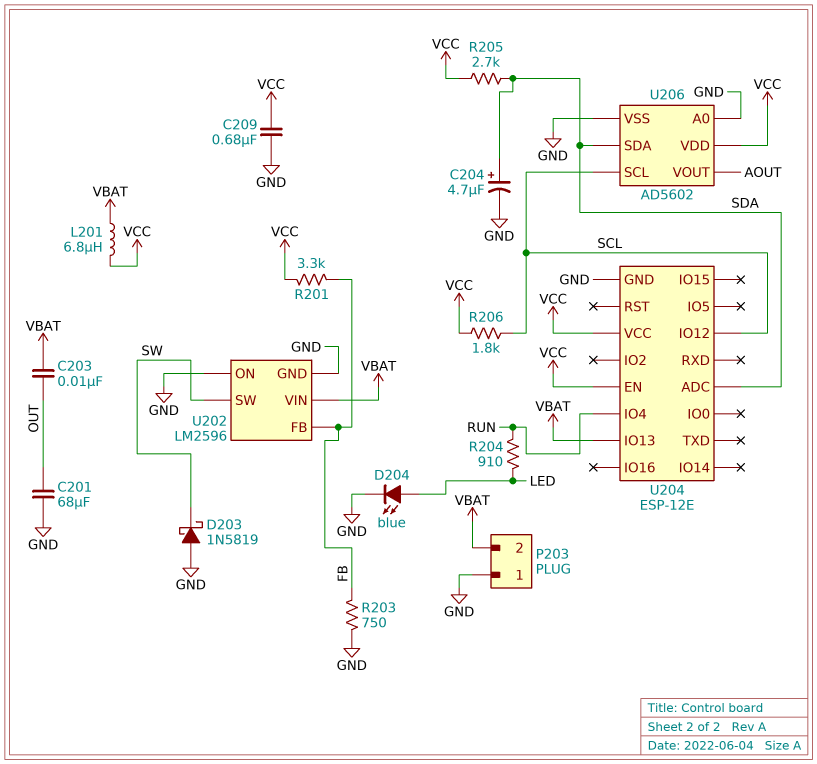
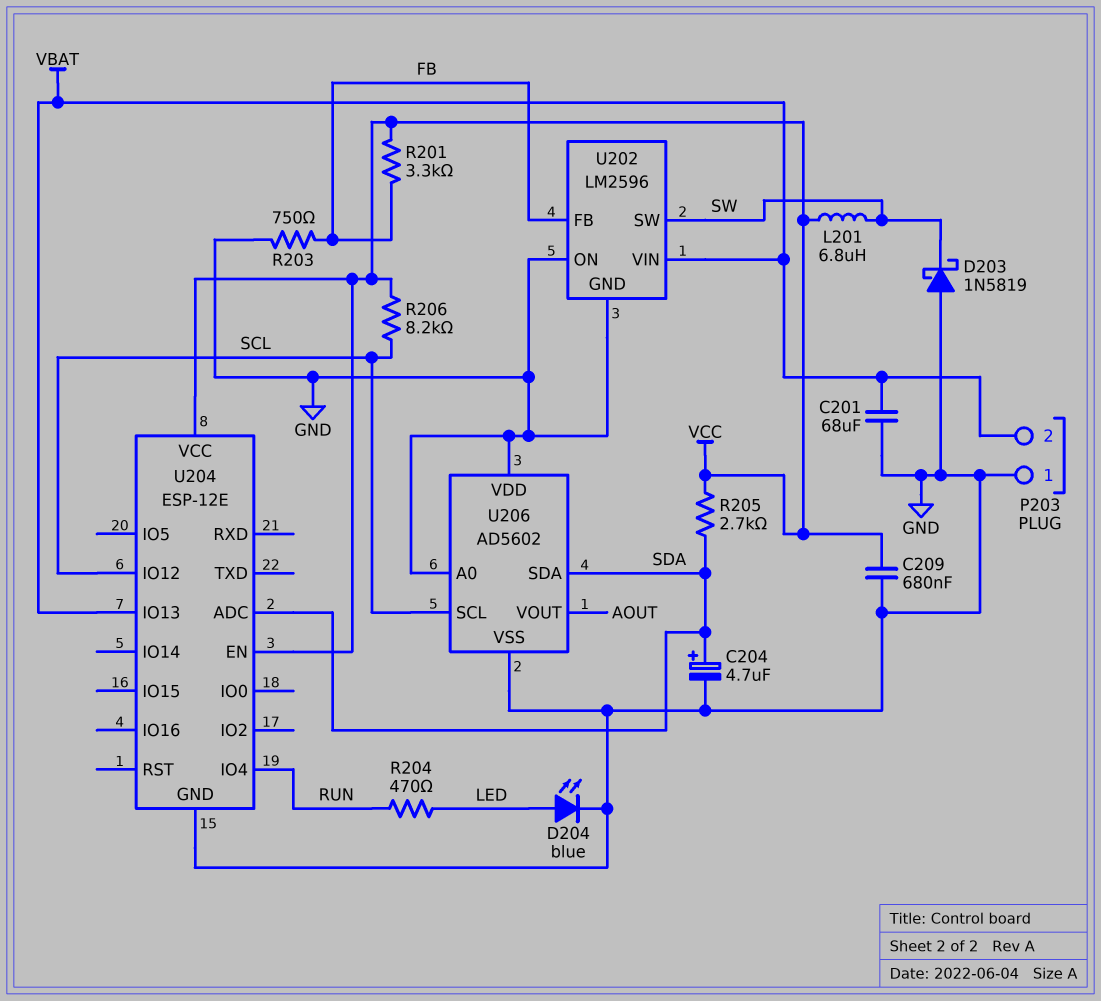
C201: 68uF (GND, OUT) -> 68uF (GND, VBAT)
C203: 10nF (OUT, VBAT) -> none
L201: 6.8uH (VBAT, VCC) -> 6.8uH (SW, VCC)
R204: 910 (LED, RUN) -> 470 (LED, RUN)
R206: 1.8k (SCL, VCC) -> 8.2k (SCL, VCC)
U206 pin VDD: VCC -> GND

